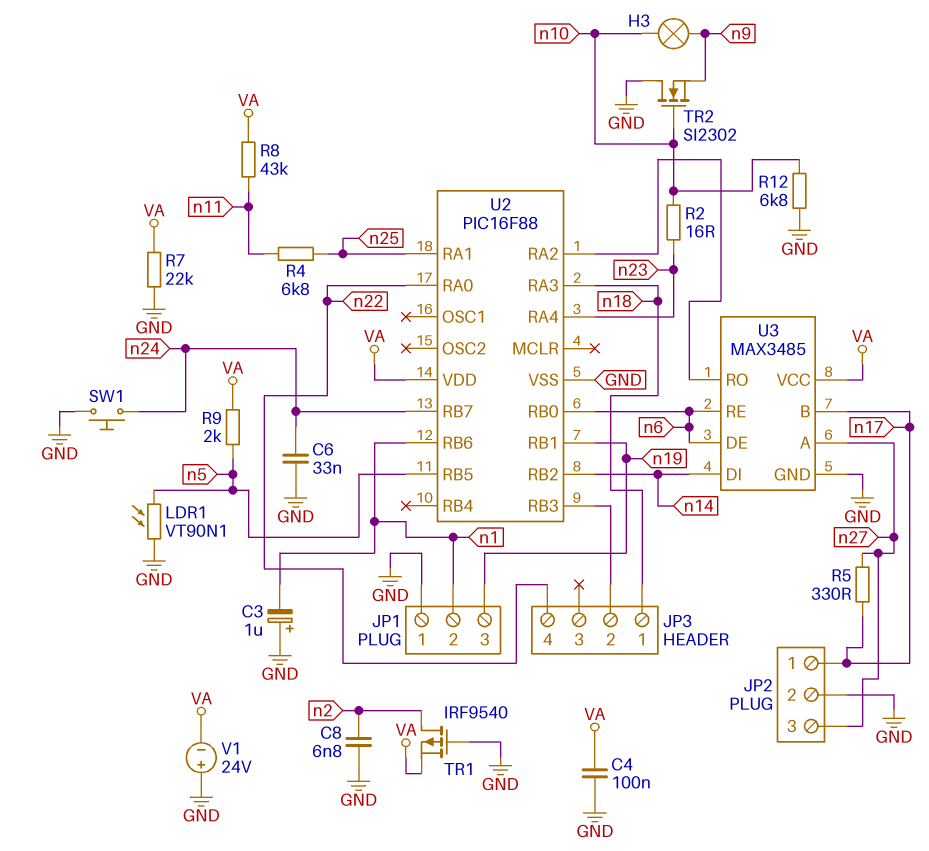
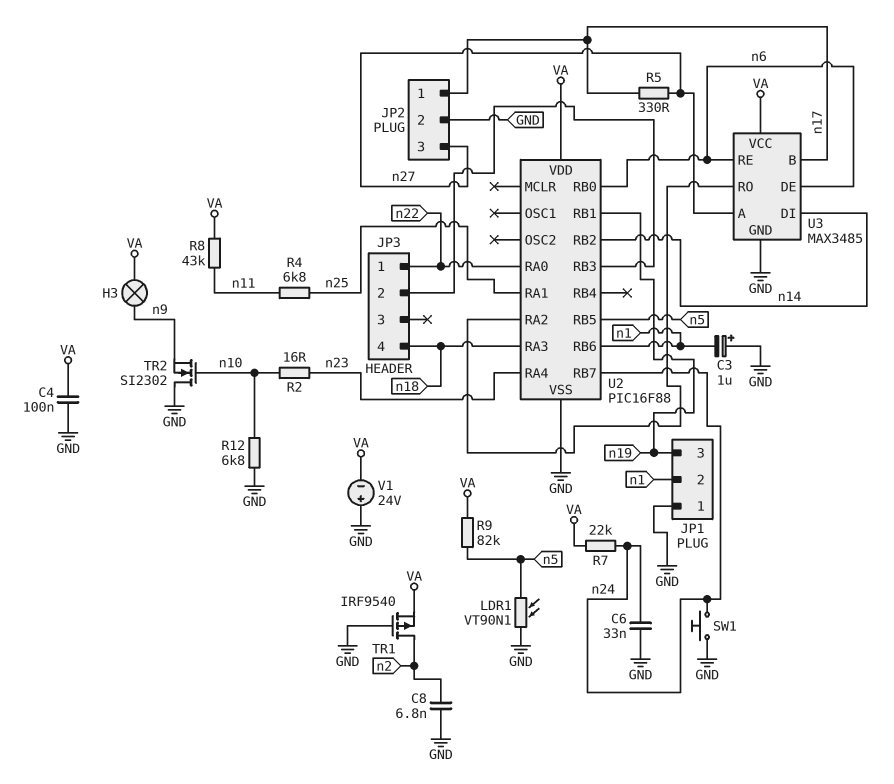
H3: lamp (n9, n10) -> lamp (VA, n9)
JP3 pin 1: n18 -> n22
JP3 pin 4: n22 -> n18
R7: 22k (GND, VA) -> 22k (VA, n24)
R9: 2k (VA, n5) -> 82k (VA, n5)

